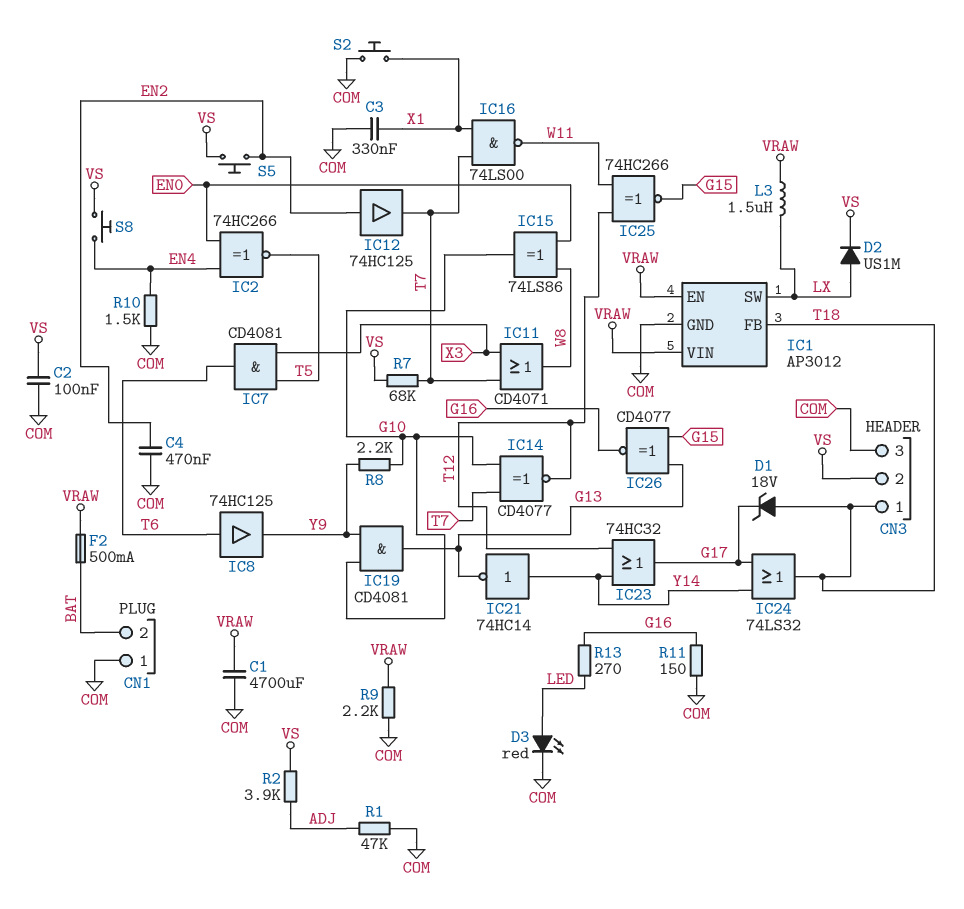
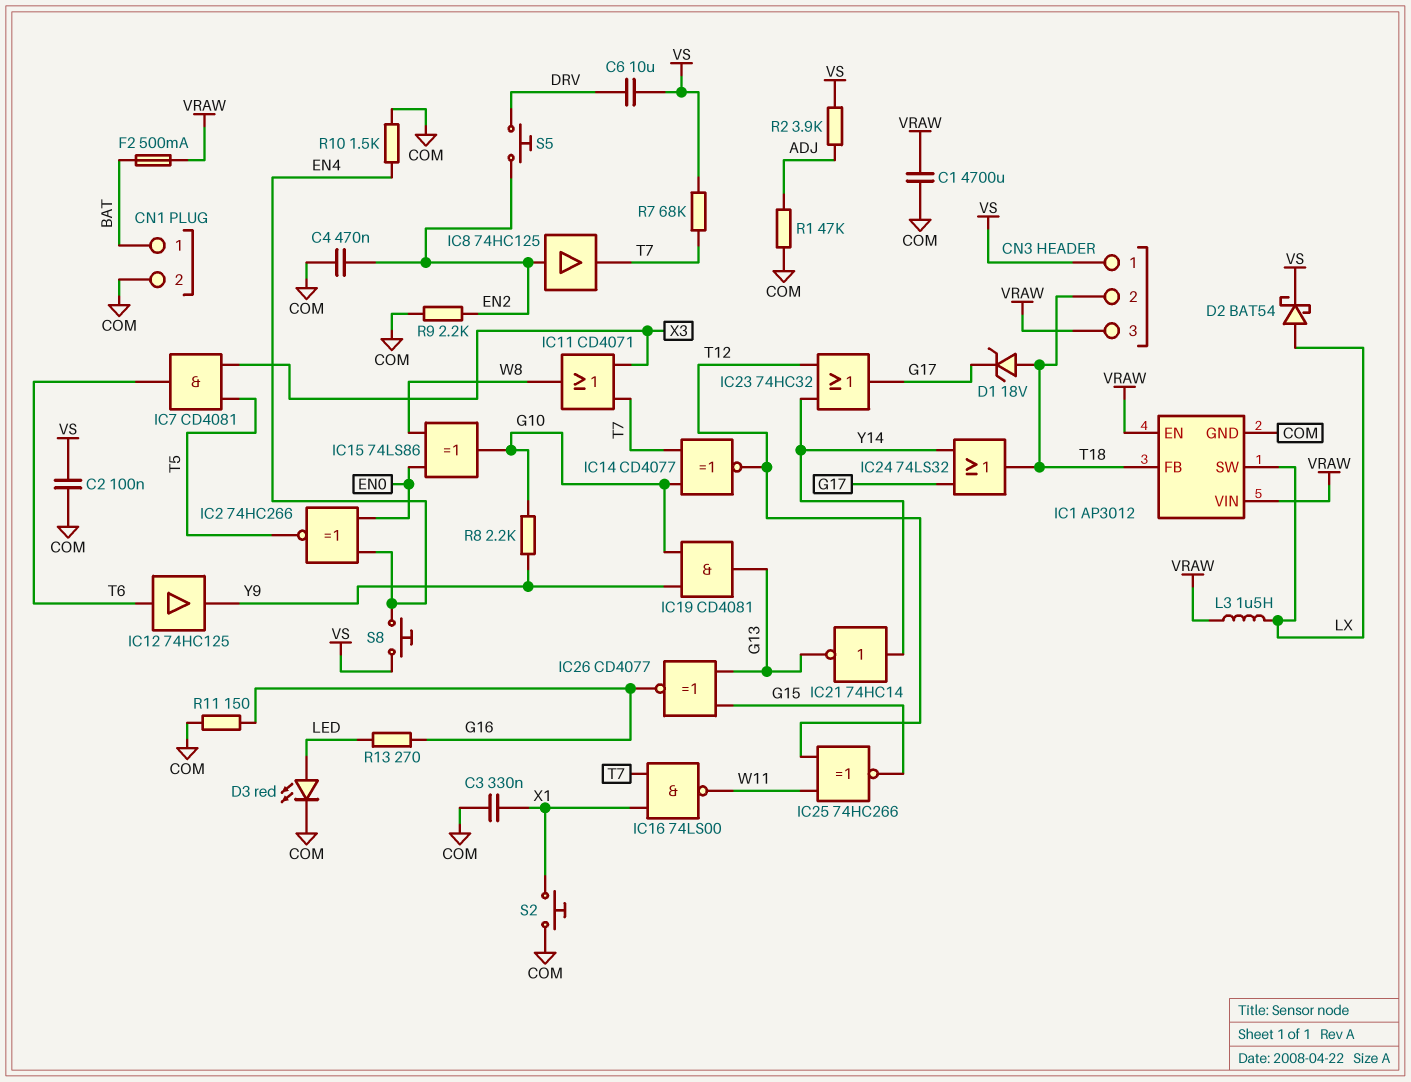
C6: none -> 10uF (DRV, VS)
CN1 pin 1: COM -> BAT
CN1 pin 2: BAT -> COM
CN3 pin 1: T18 -> VS
CN3 pin 2: VS -> T18
CN3 pin 3: COM -> VRAW
D2: diode US1M (A LX, K VS) -> schottky BAT54 (A LX, K VS)
IC8: buffer 74HC125 (in T6, out Y9) -> buffer 74HC125 (in EN2, out T7)
IC12: buffer 74HC125 (in EN2, out T7) -> buffer 74HC125 (in T6, out Y9)
R9: 2.2k (COM, VRAW) -> 2.2k (COM, EN2)
S5: button (EN2, VS) -> button (DRV, EN2)

